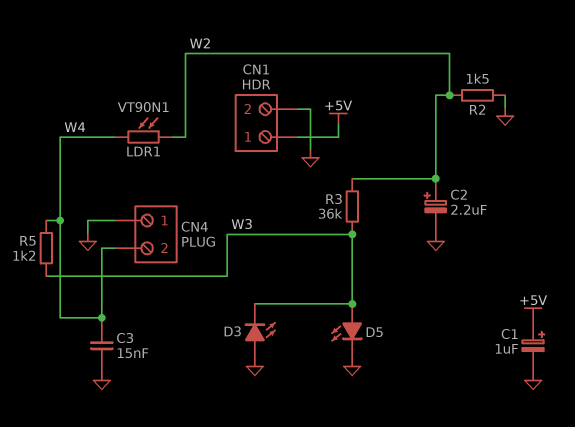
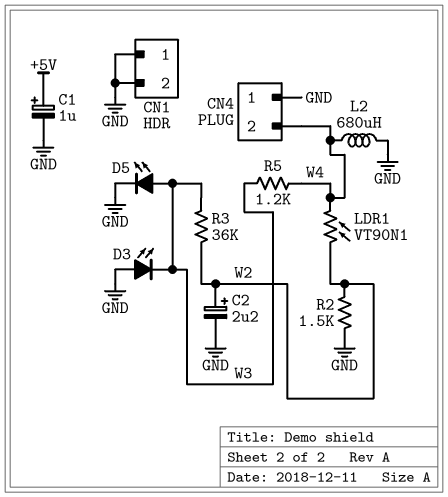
C3: 15nF (GND, W4) -> none
CN1 pin 1: +5V -> GND
L2: none -> 680uH (GND, W4)

